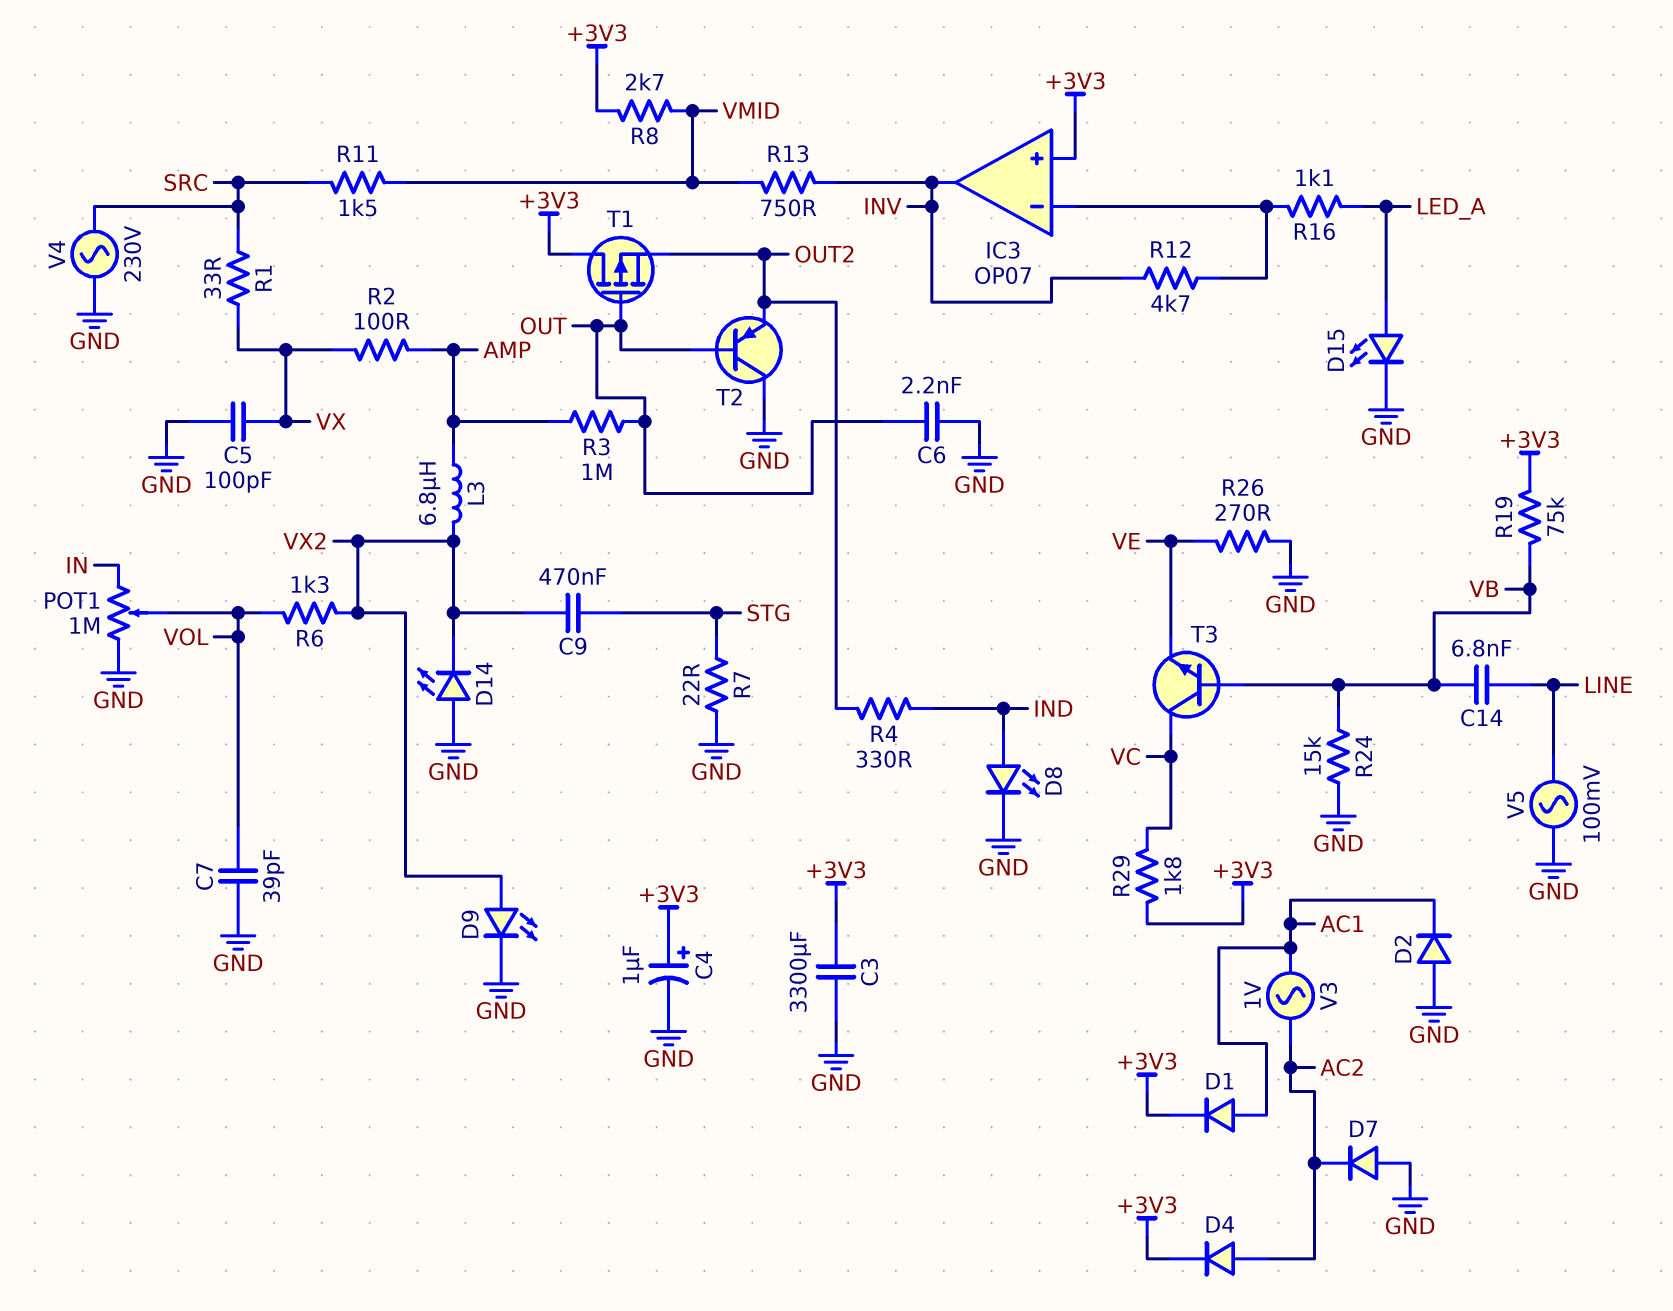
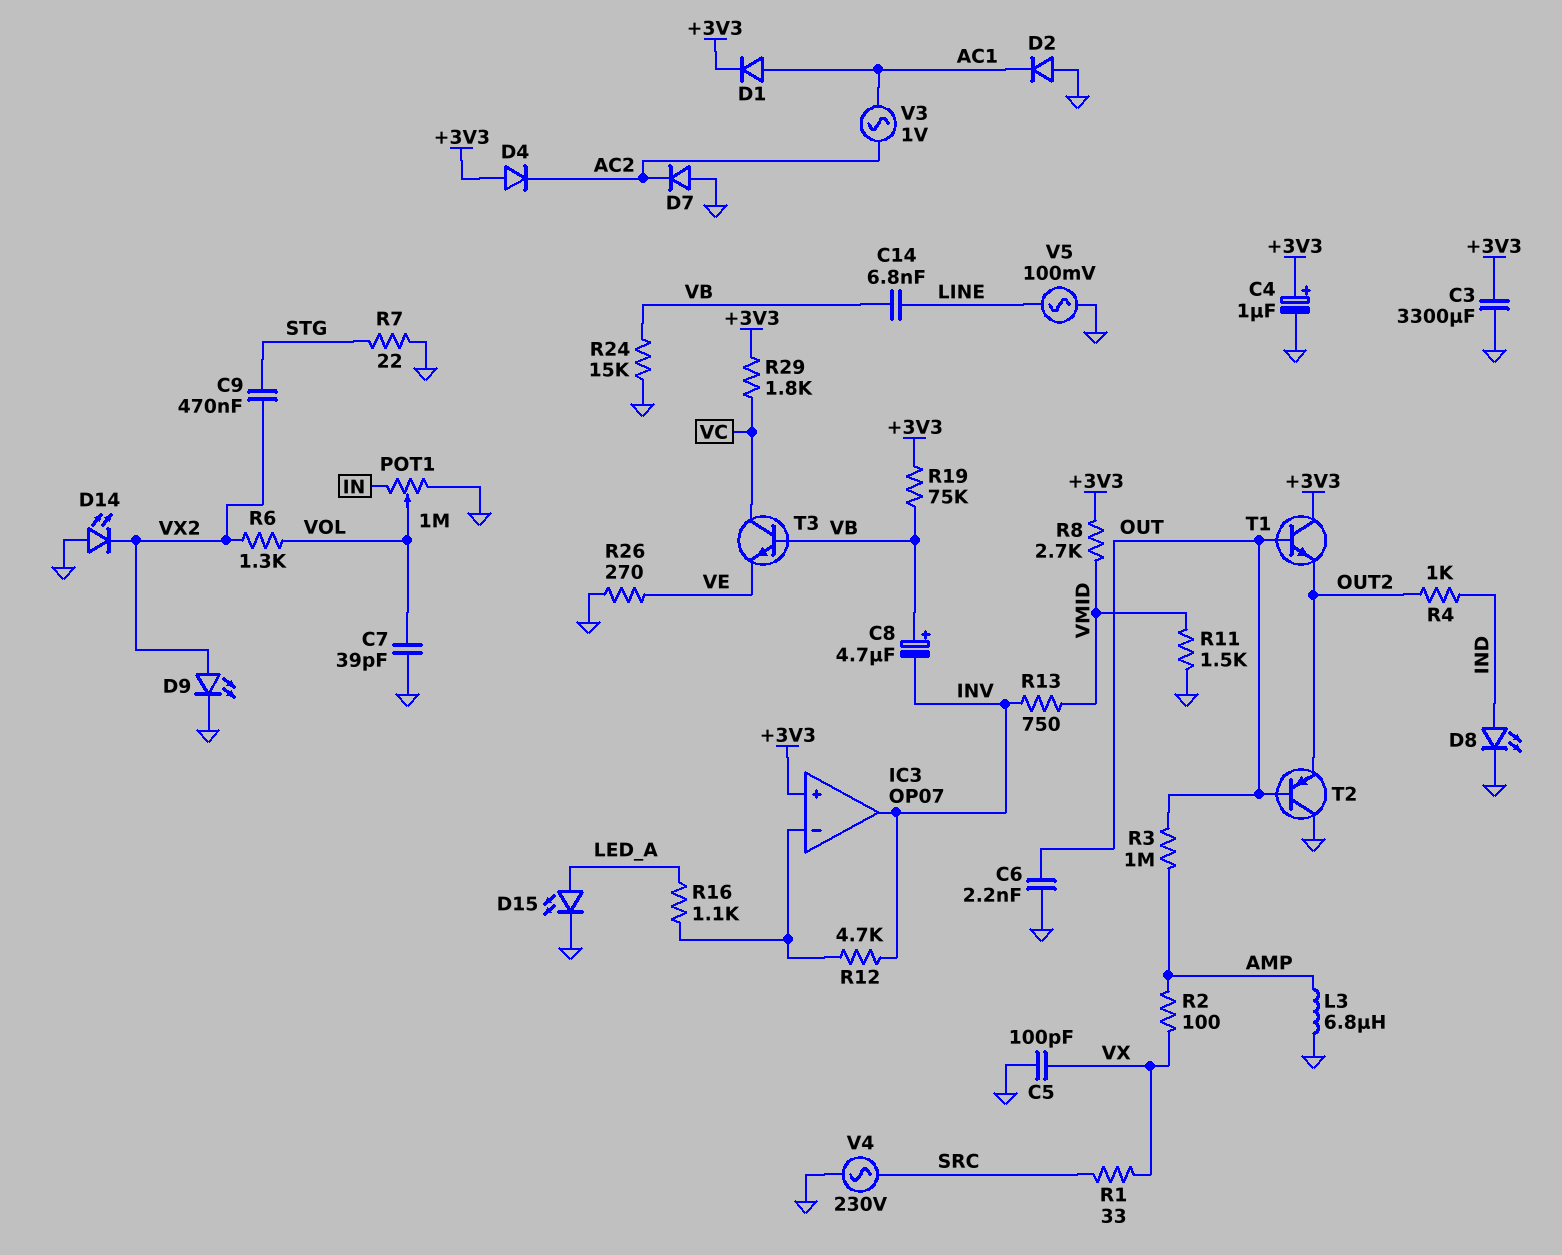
C8: none -> 4.7uF (plus VB, minus INV)
D4: diode (A AC2, K +3V3) -> diode (A +3V3, K AC2)
L3: 6.8uH (AMP, VX2) -> 6.8uH (AMP, GND)
R4: 330 (IND, OUT2) -> 1k (IND, OUT2)
R11: 1.5k (SRC, VMID) -> 1.5k (GND, VMID)
T1: PMOS (G OUT, D +3V3, S OUT2) -> NPN (B OUT, C +3V3, E OUT2)

